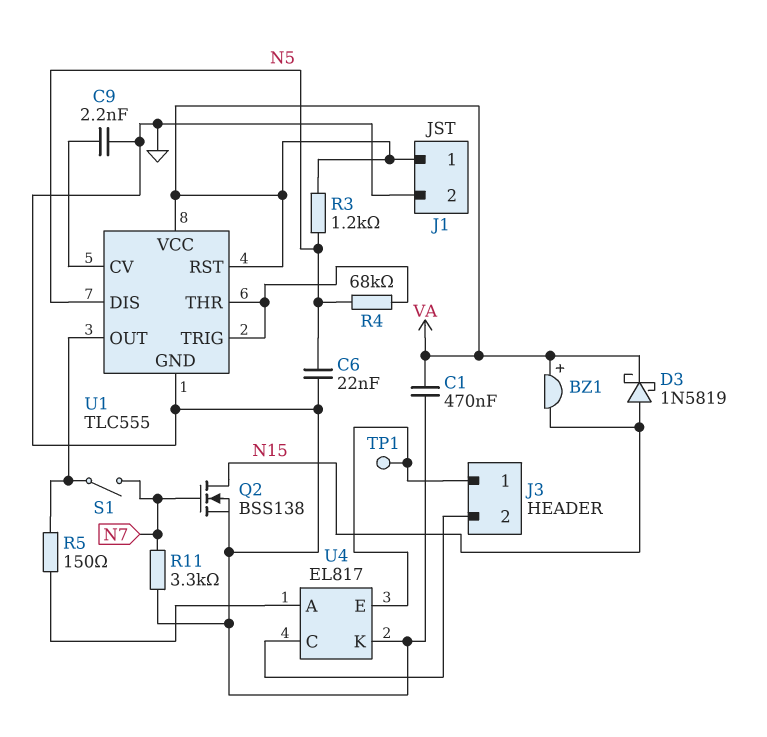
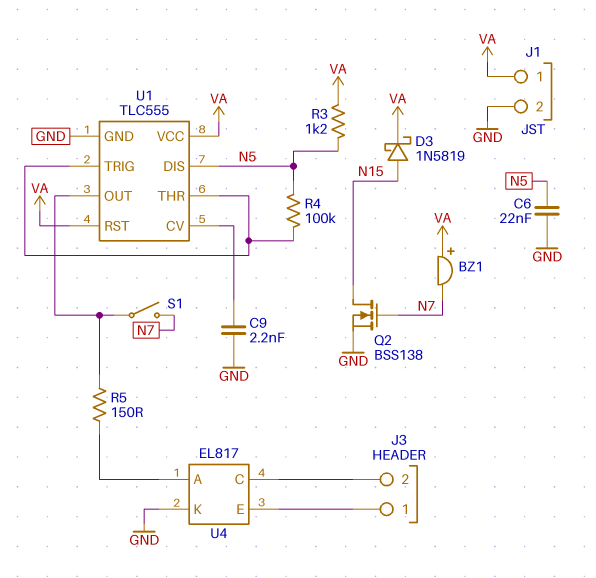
BZ1: buzzer (plus VA, minus N15) -> buzzer (plus VA, minus N7)
C1: 470nF (GND, VA) -> none
R4: 68k (N5, U1/THR) -> 100k (N5, U1/THR)
R11: 3.3k (GND, N7) -> none
TP1: test point (J3/1) -> none

